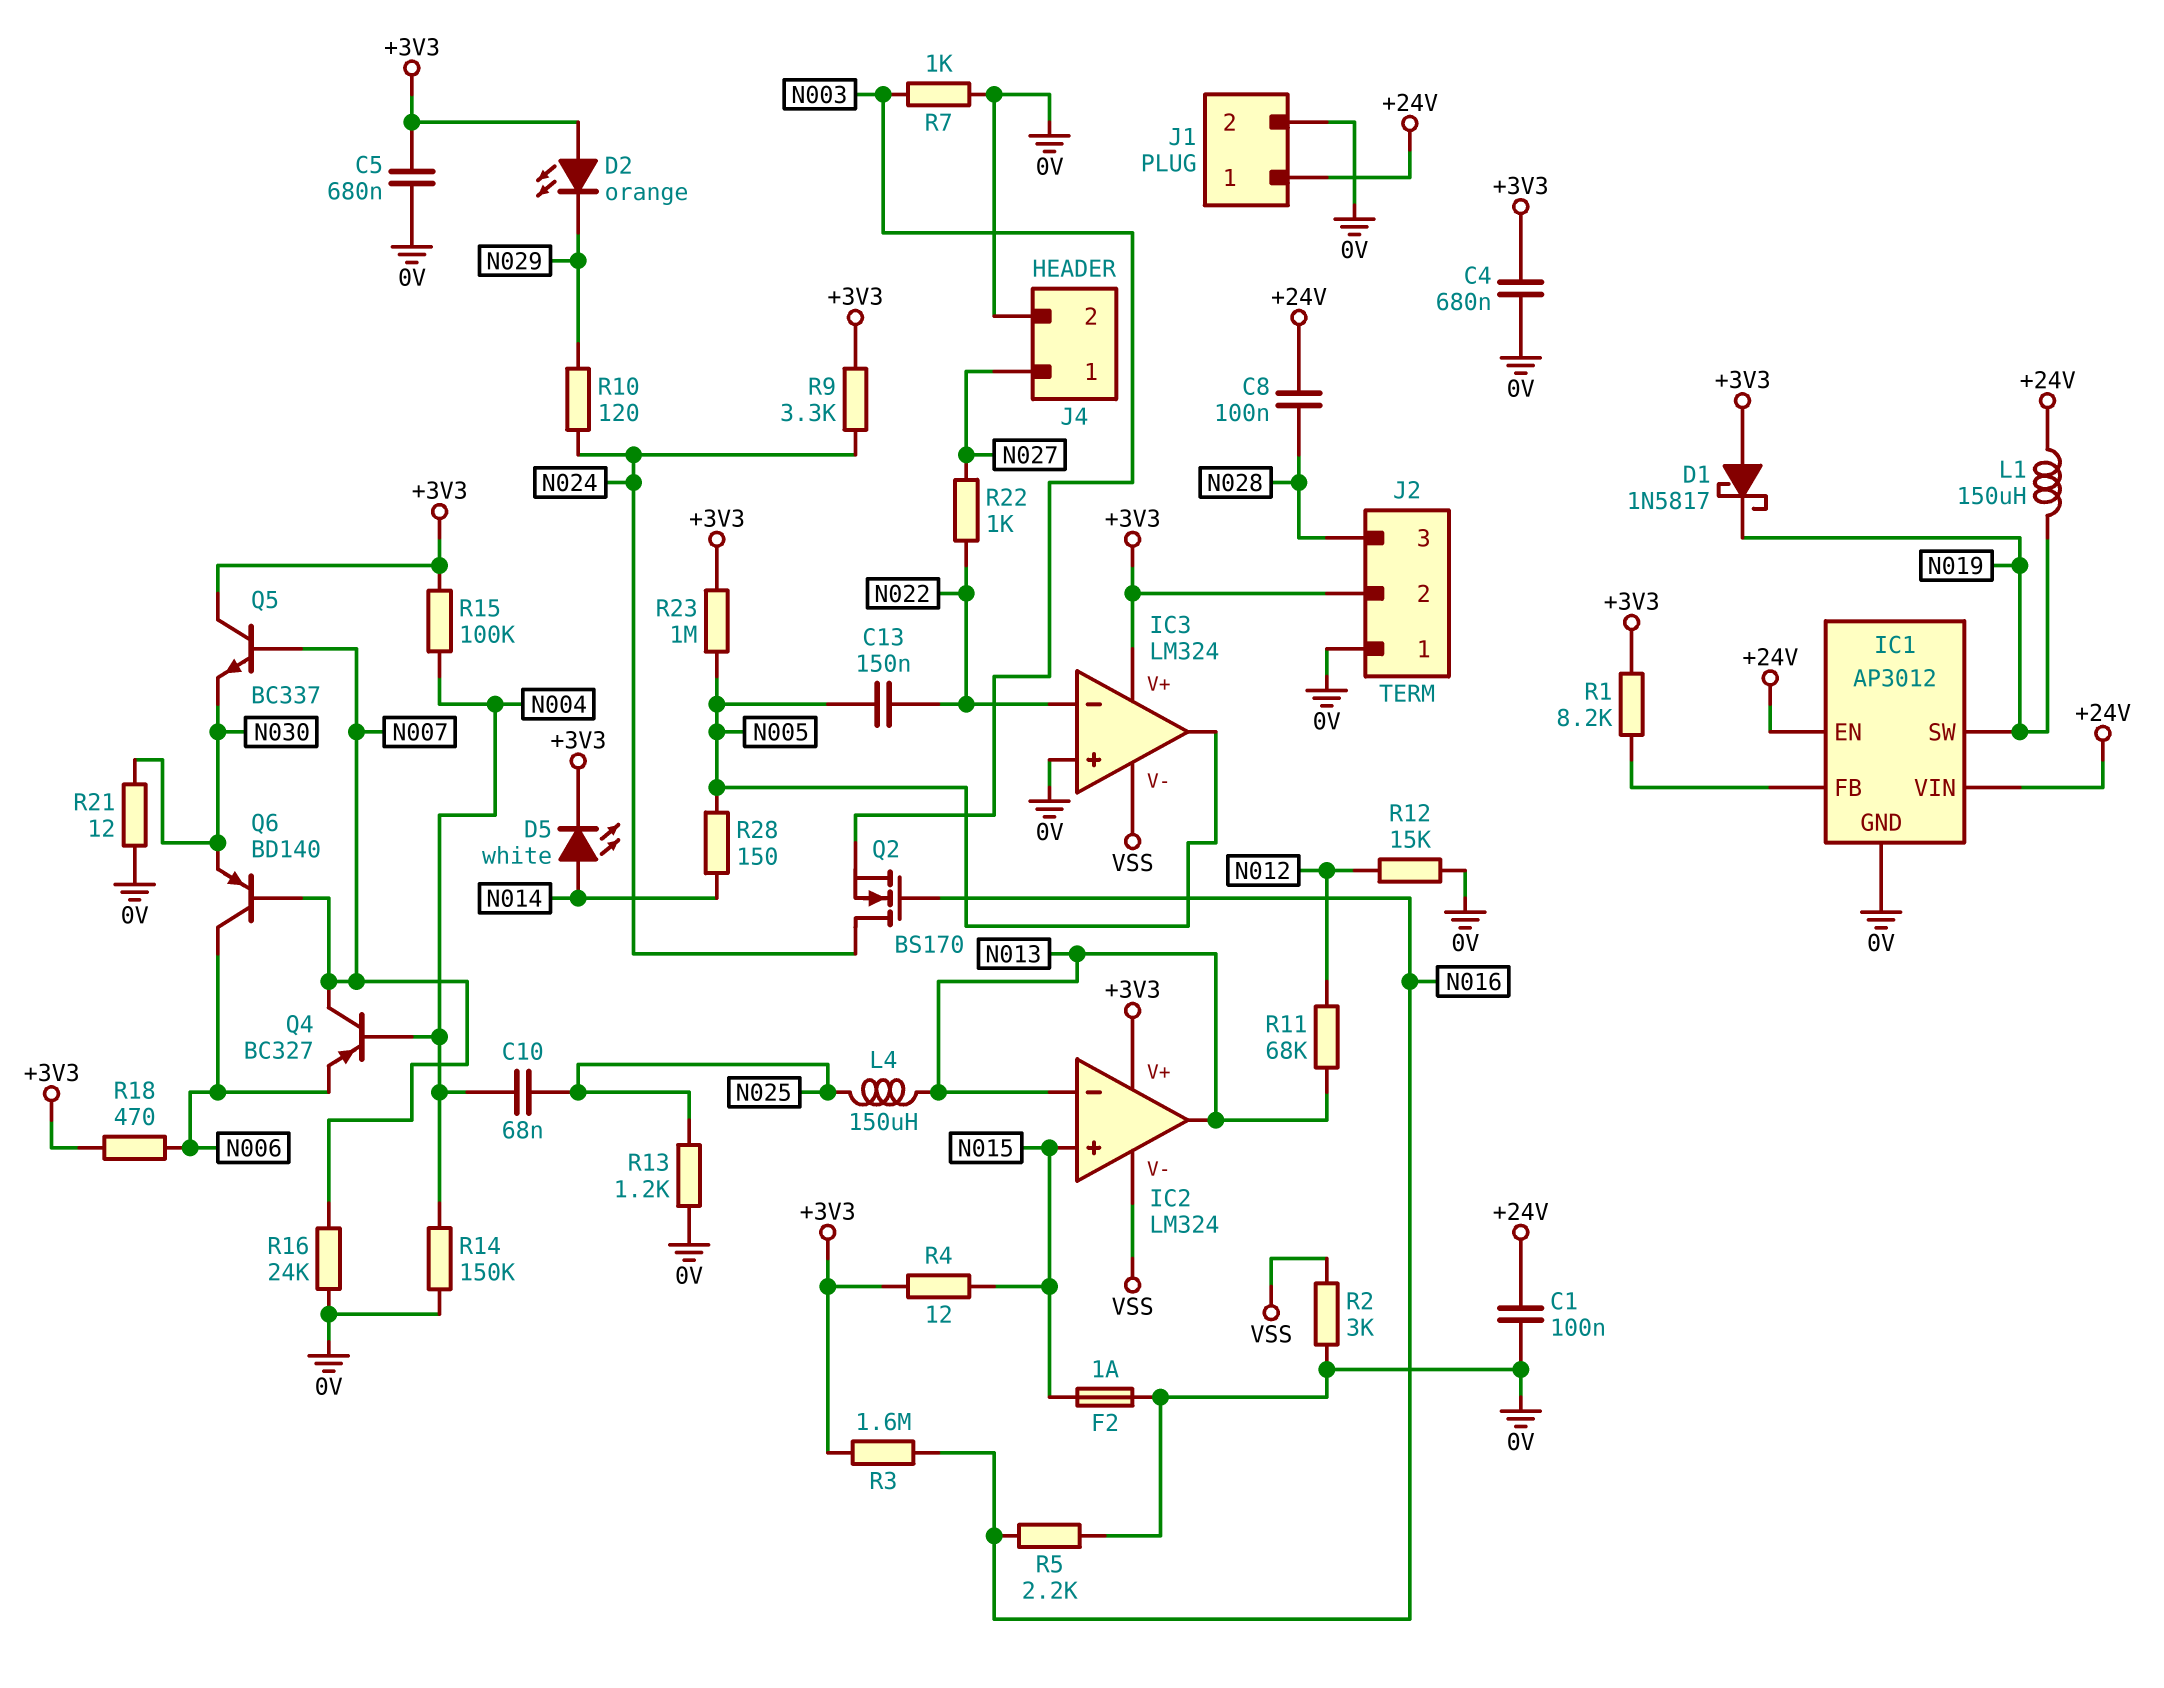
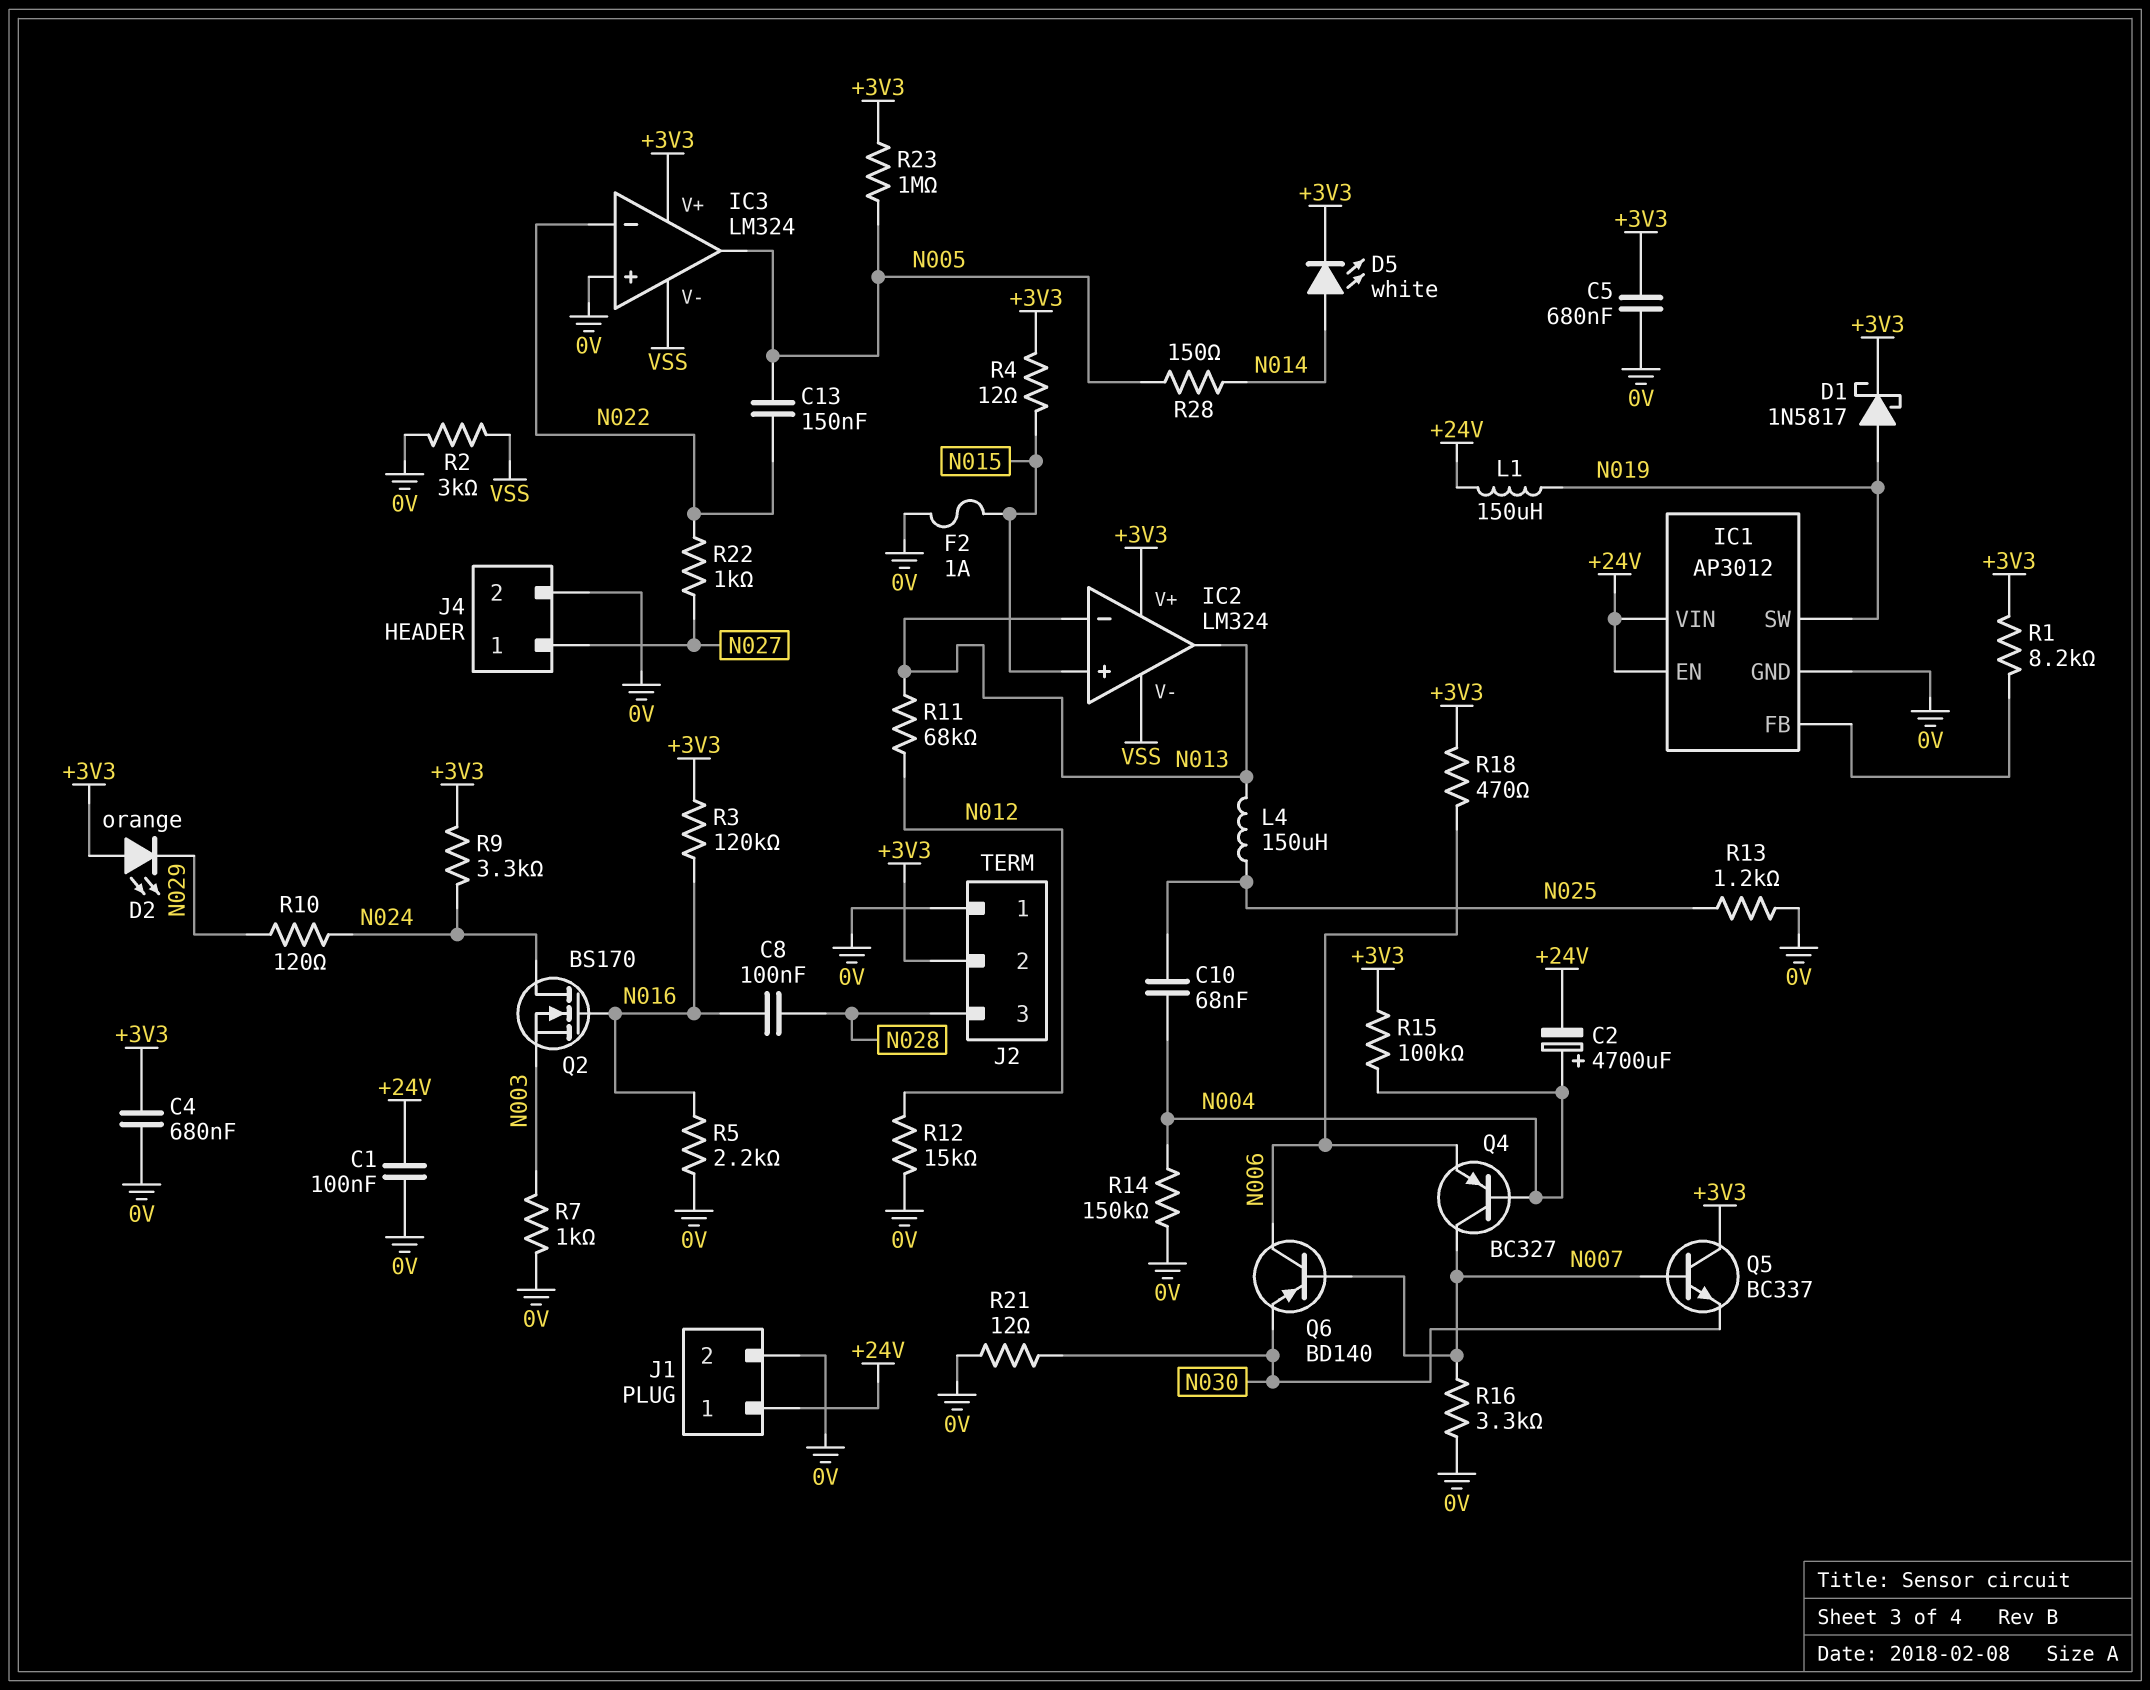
C2: none -> 4700uF (plus N004, minus +24V)
C8: 100nF (+24V, N028) -> 100nF (N016, N028)
D1: schottky 1N5817 (A +3V3, K N019) -> schottky 1N5817 (A N019, K +3V3)
R3: 1.6M (+3V3, N016) -> 120k (+3V3, N016)
R16: 24k (0V, N007) -> 3.3k (0V, N007)

